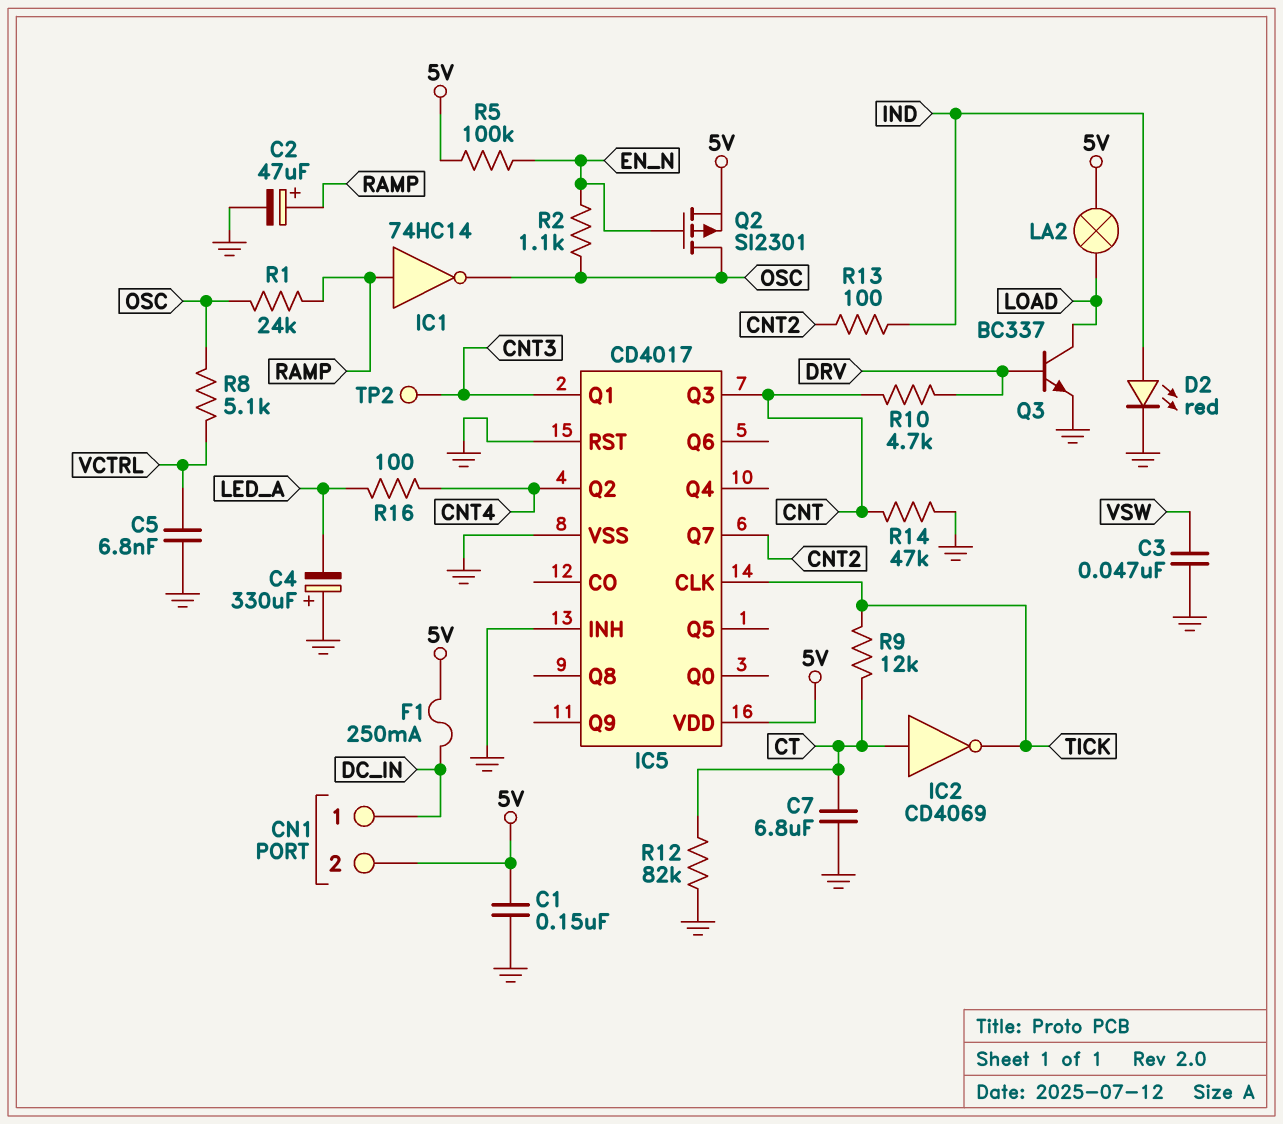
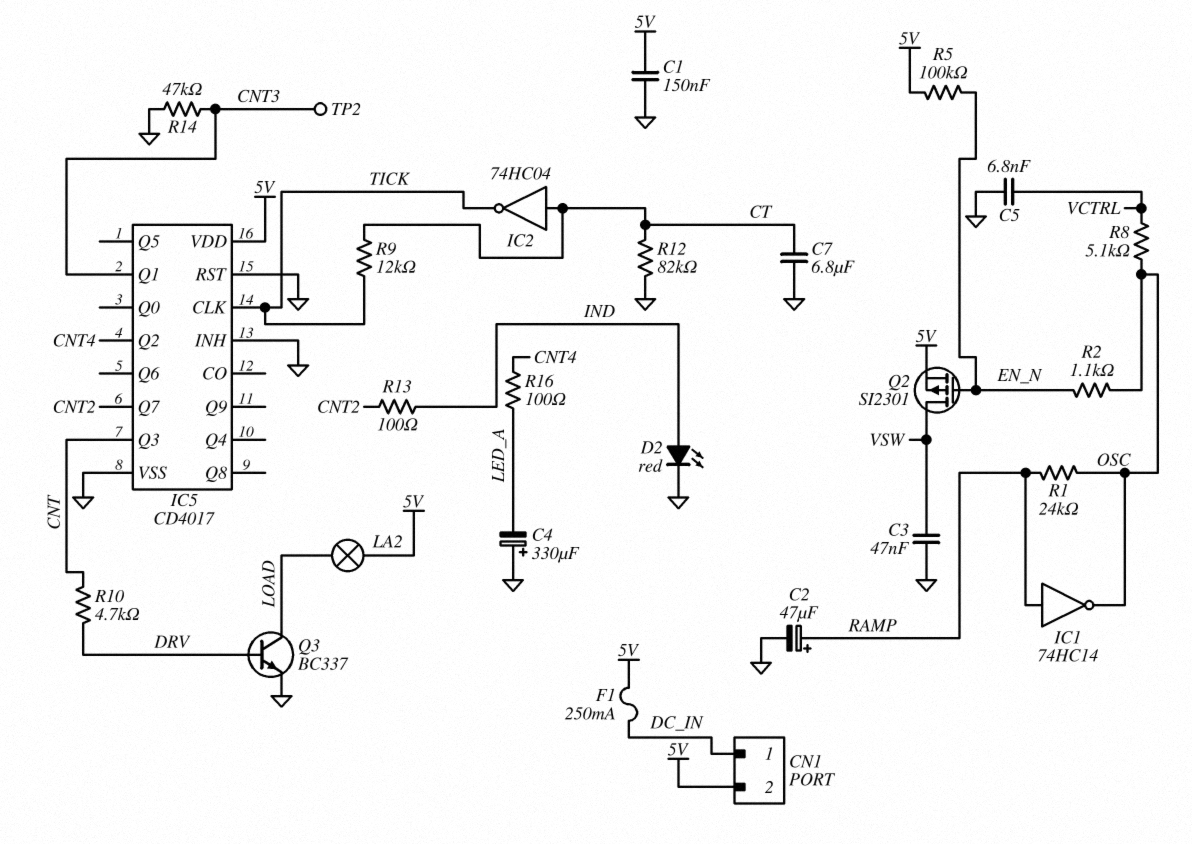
IC2: NOT CD4069 (in CT, out TICK) -> NOT 74HC04 (in CT, out TICK)
Q2: PMOS SI2301 (G EN_N, D OSC, S 5V) -> PMOS SI2301 (G EN_N, D VSW, S 5V)
R14: 47k (CNT, GND) -> 47k (CNT3, GND)

